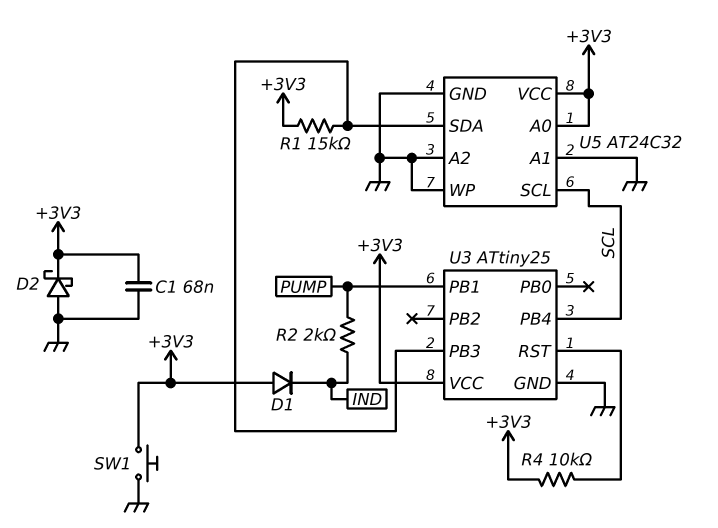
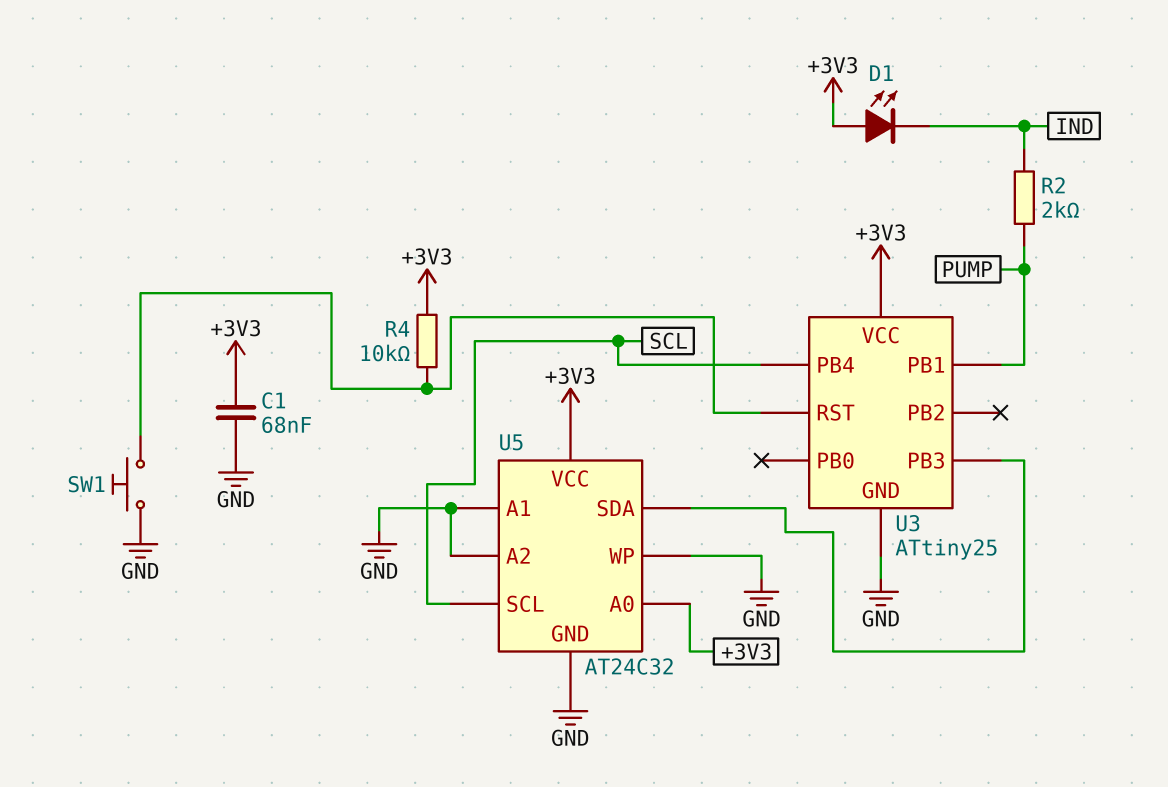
D1: diode (A +3V3, K IND) -> LED (A +3V3, K IND)
D2: schottky (A GND, K +3V3) -> none
R1: 15k (+3V3, U3/PB3) -> none
SW1: button (+3V3, GND) -> button (GND, U3/RST)

